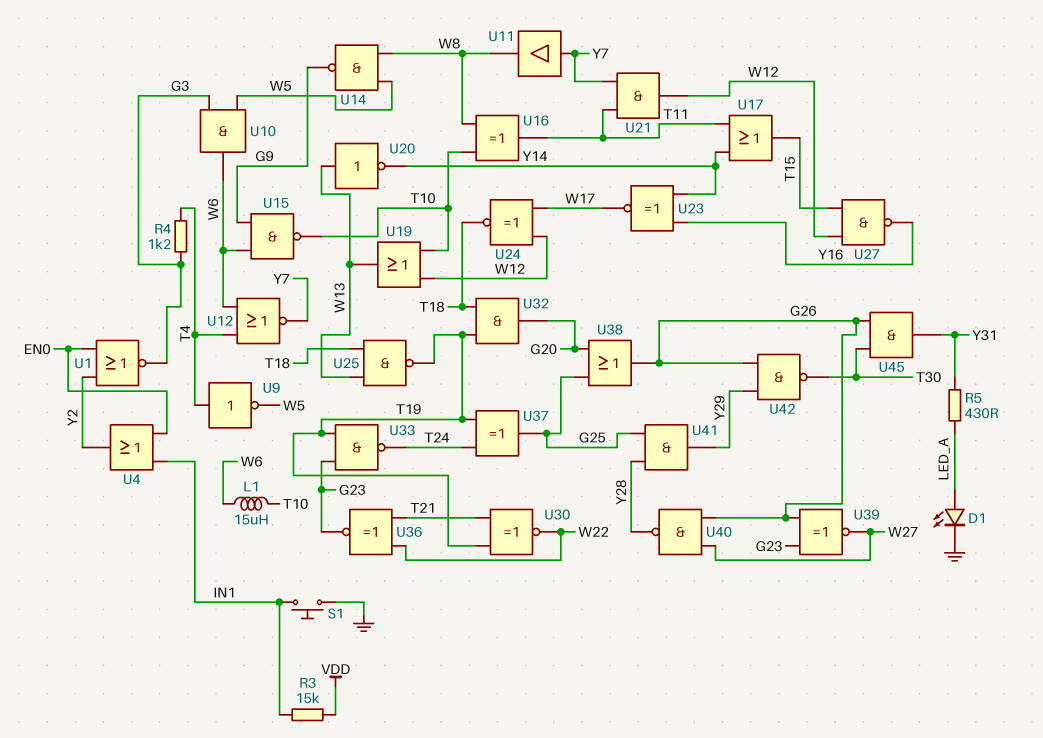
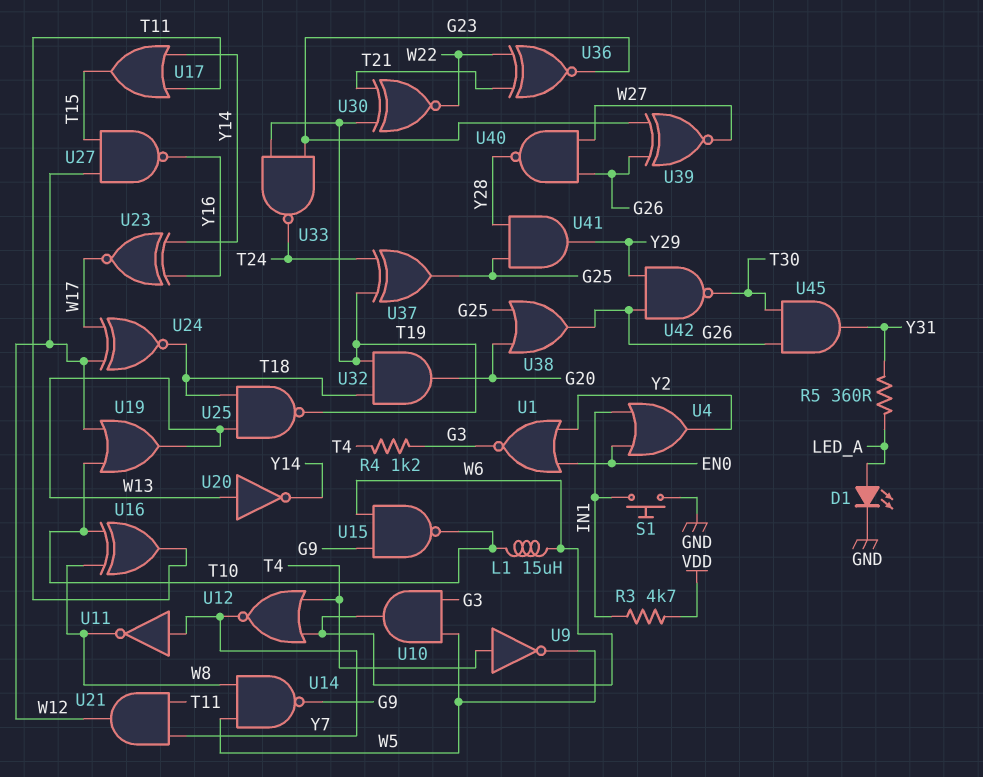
R3: 15k (IN1, VDD) -> 4.7k (IN1, VDD)
R5: 430 (LED_A, Y31) -> 360 (LED_A, Y31)
U11: buffer (in Y7, out W8) -> NOT (in Y7, out W8)

